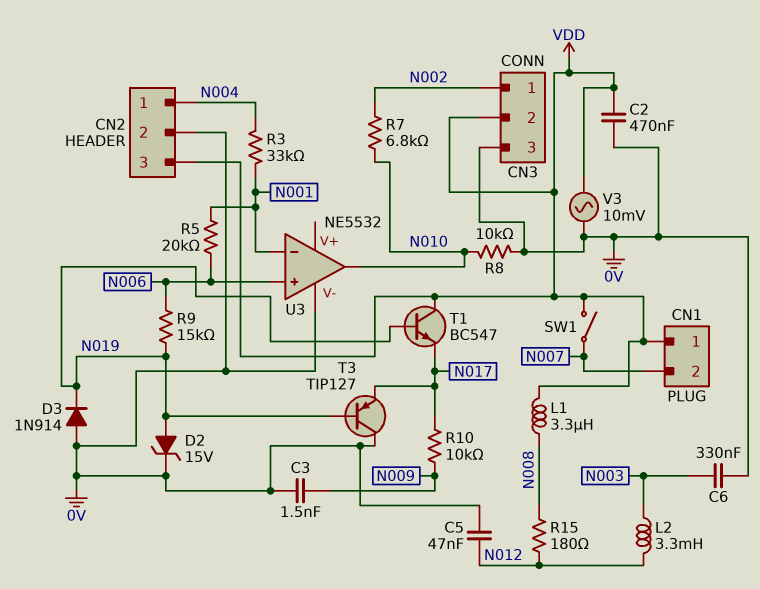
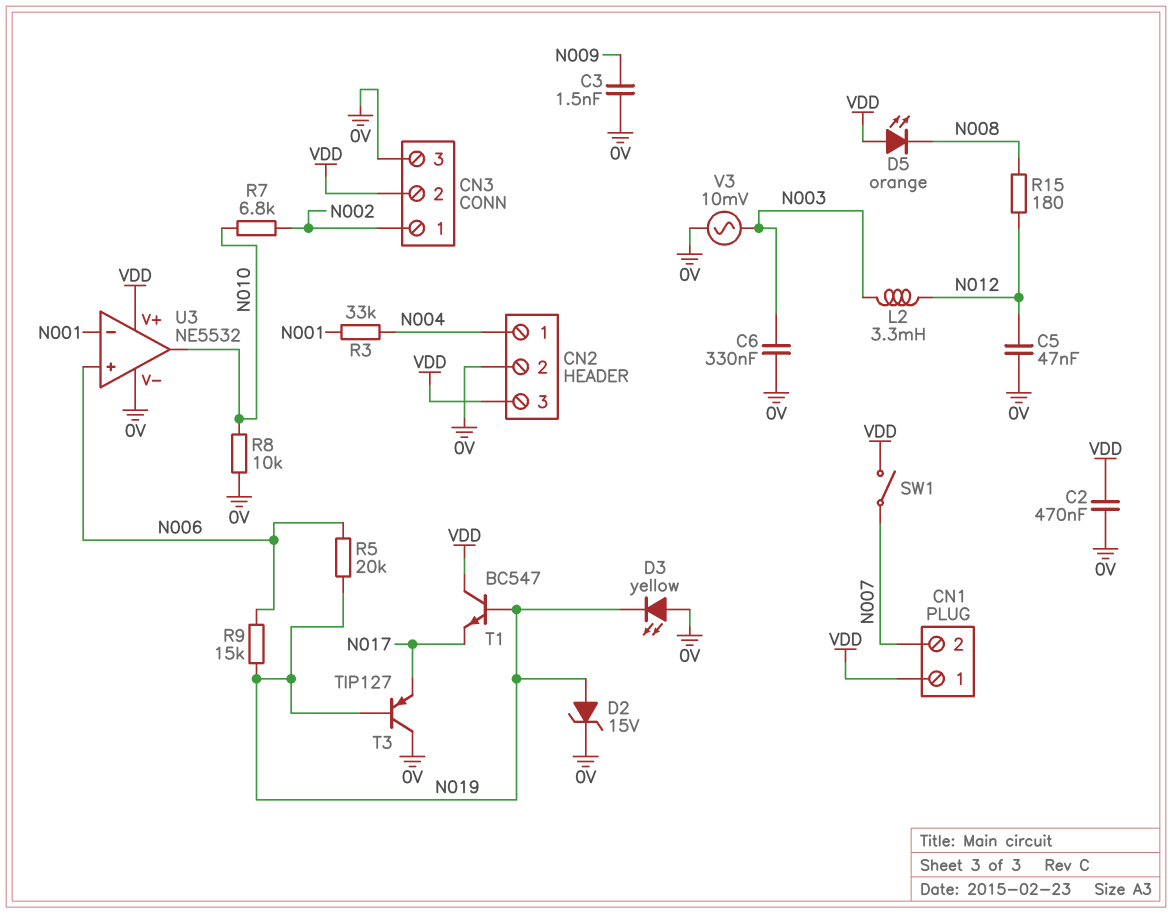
D3: diode 1N914 (A 0V, K N019) -> LED yellow (A 0V, K N019)
D5: none -> LED orange (A VDD, K N008)
L1: 3.3uH (N008, VDD) -> none
R5: 20k (N001, N006) -> 20k (N006, N019)
R10: 10k (N009, N017) -> none
U3 pin V+: none -> VDD
V3: AC 10mV (0V, VDD) -> AC 10mV (0V, N003)

